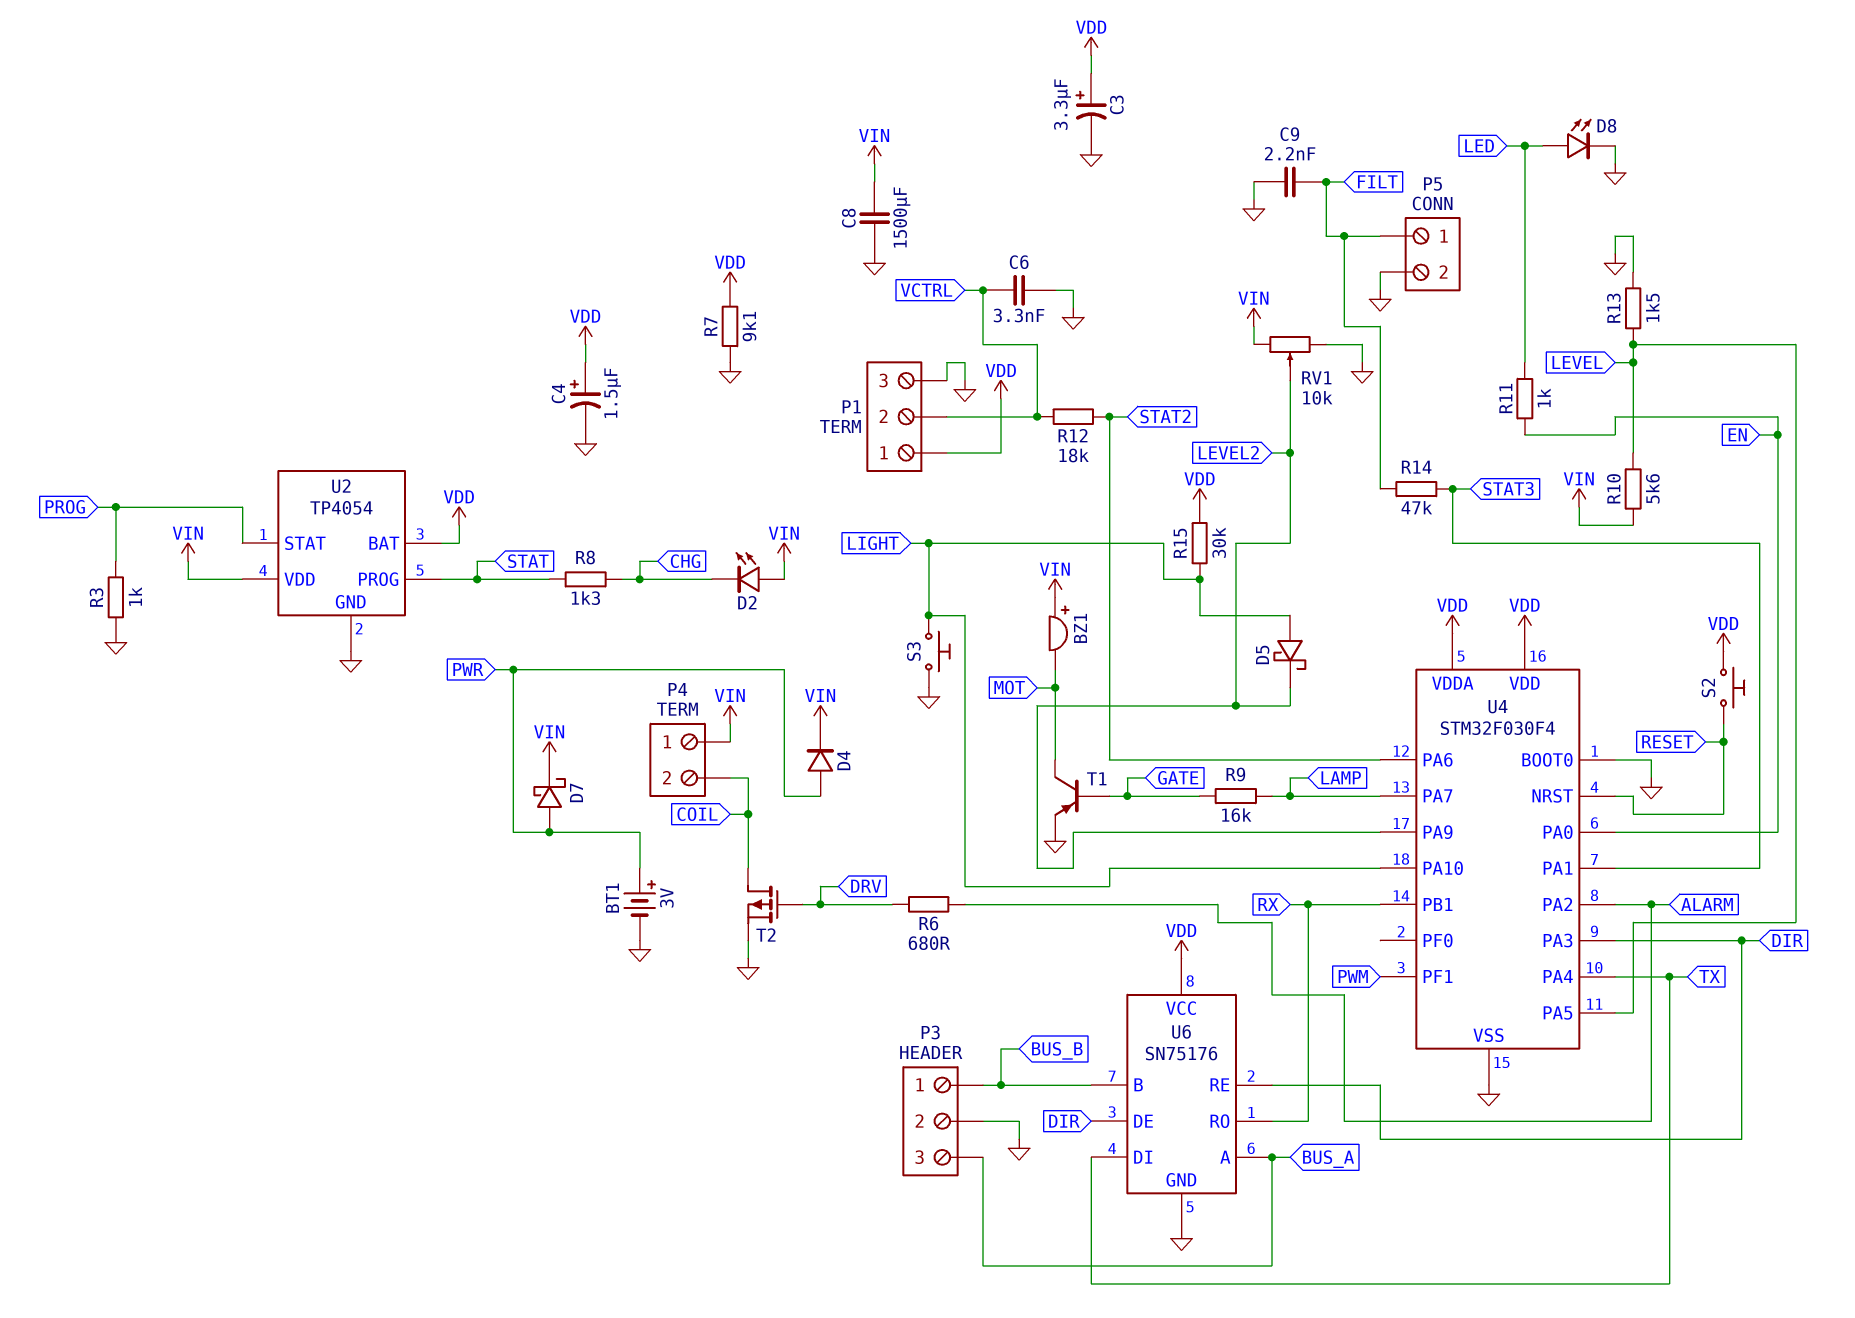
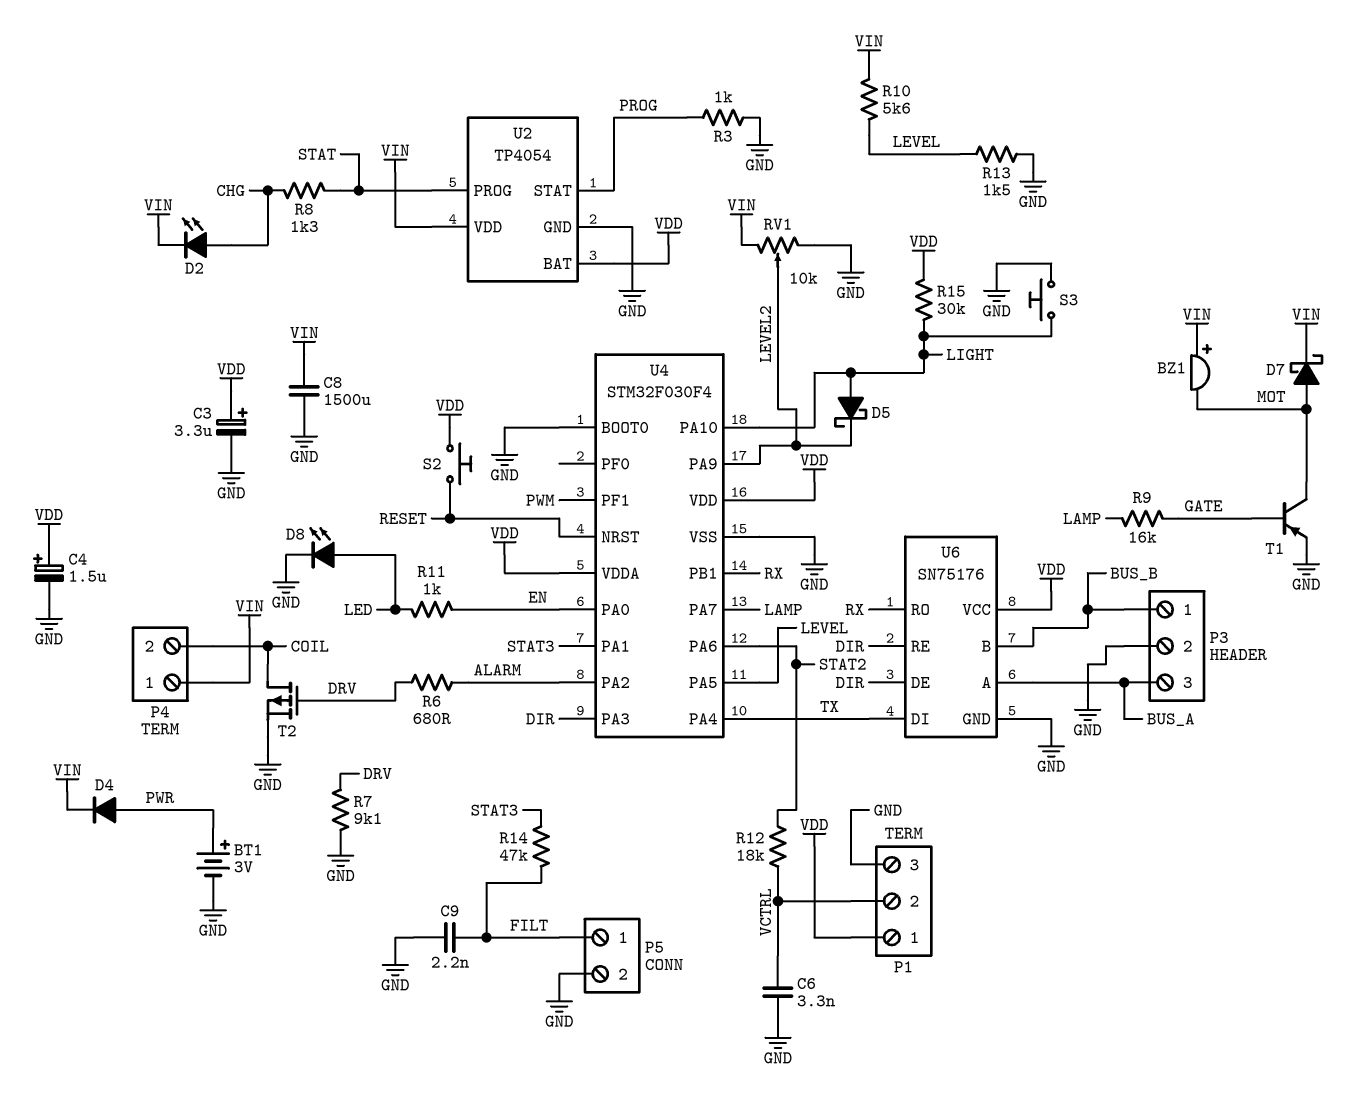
D2: LED (A VIN, K CHG) -> LED (A CHG, K VIN)
D7: schottky (A PWR, K VIN) -> schottky (A MOT, K VIN)
R7: 9.1k (GND, VDD) -> 9.1k (DRV, GND)

